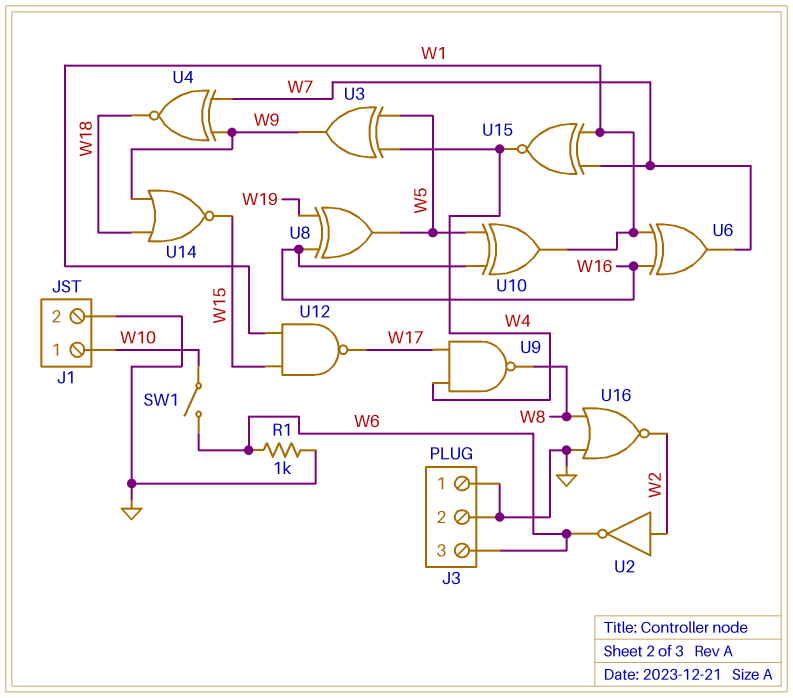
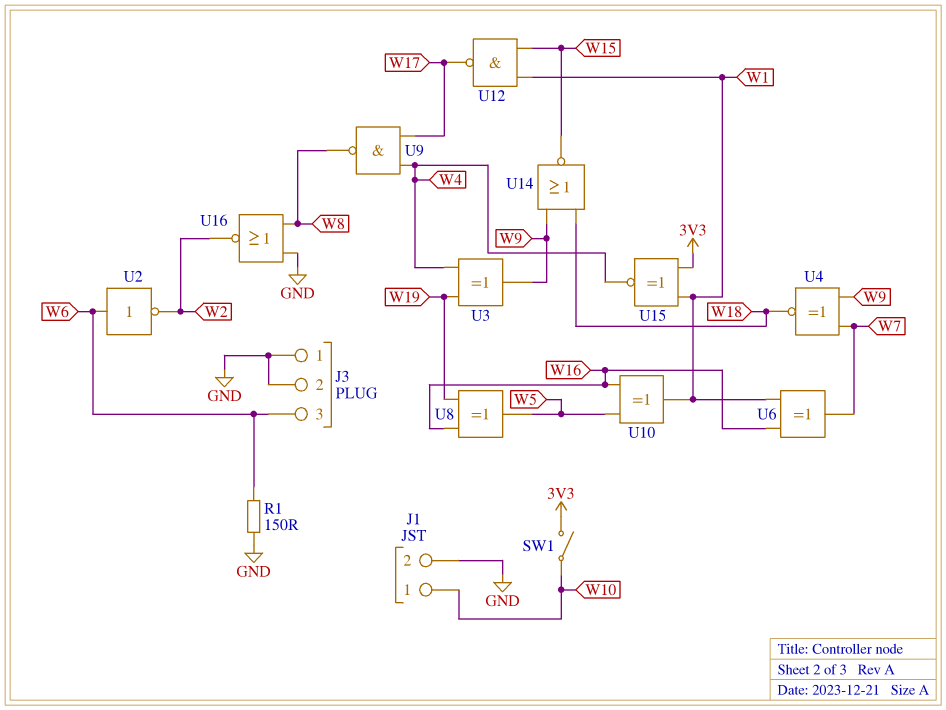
R1: 1k (GND, W6) -> 150 (GND, W6)
SW1: switch (W6, W10) -> switch (3V3, W10)
U2: NOT (in W2, out W6) -> NOT (in W6, out W2)
U3: XOR (in W4, in W5, out W9) -> XOR (in W4, in W19, out W9)
U15: XNOR (in W1, in W7, out W4) -> XNOR (in 3V3, in W1, out W4)

